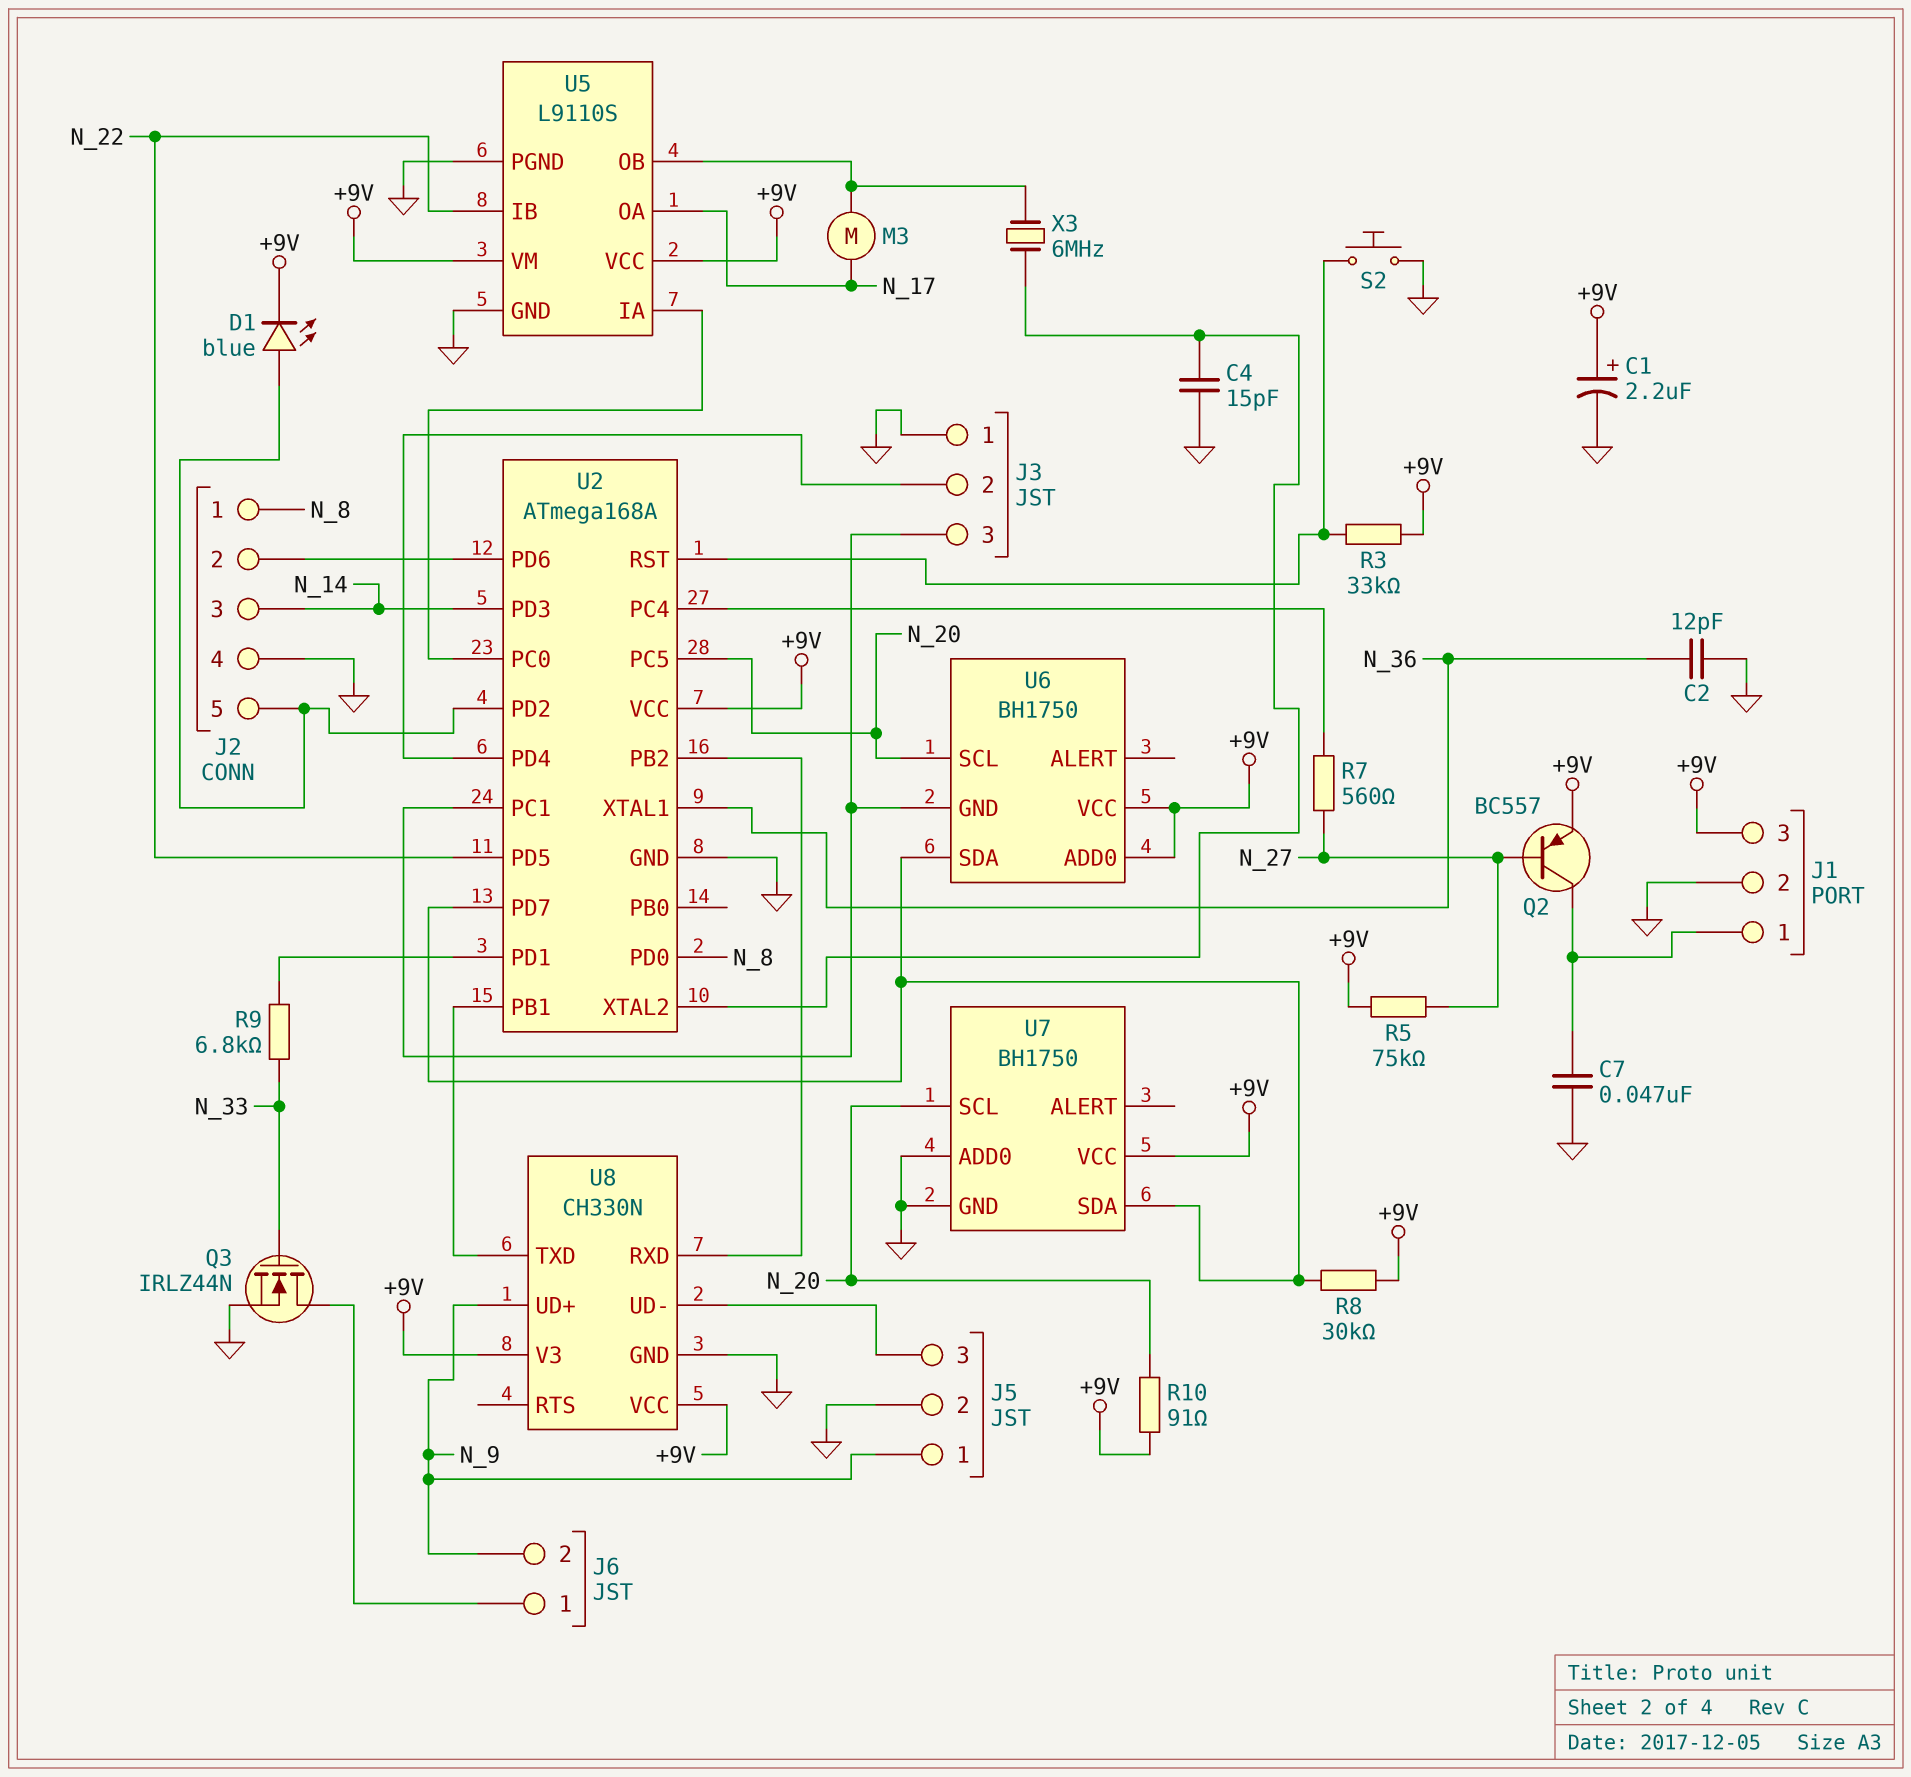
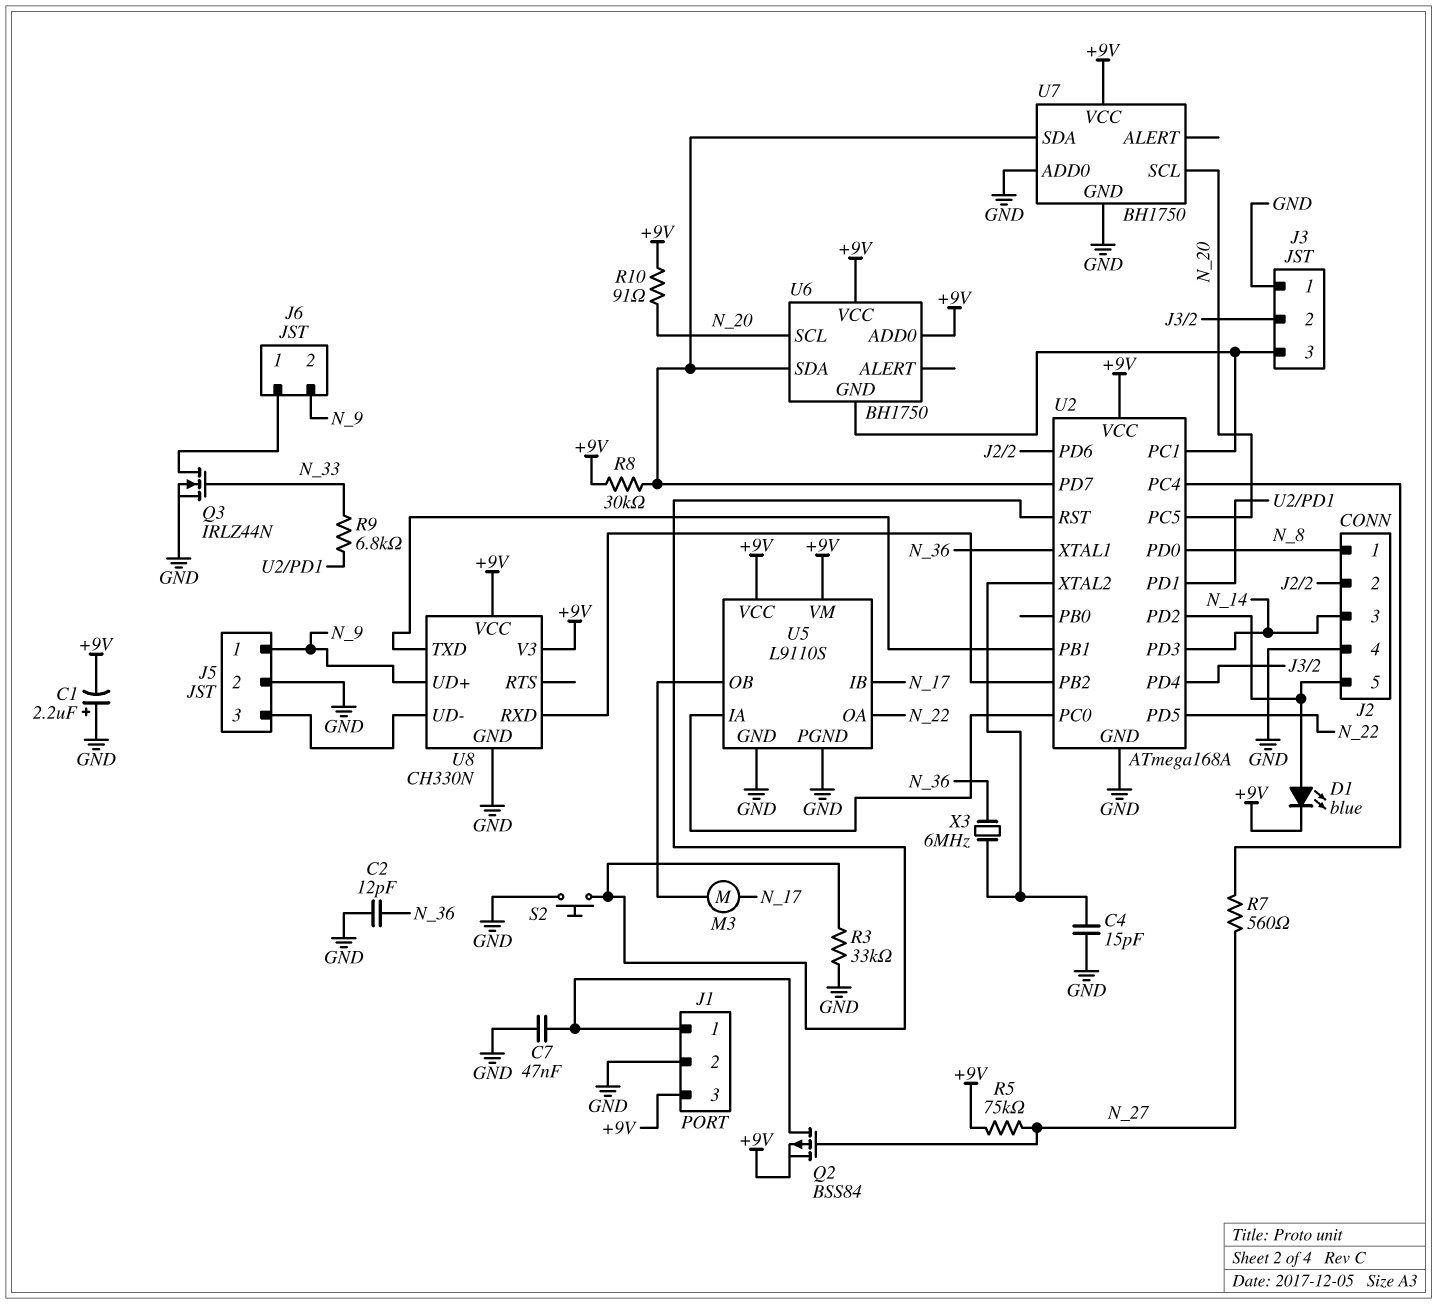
C1: 2.2uF (plus +9V, minus GND) -> 2.2uF (plus GND, minus +9V)
Q2: PNP BC557 (B N_27, C J1/1, E +9V) -> PMOS BSS84 (G N_27, D J1/1, S +9V)
R3: 33k (+9V, U2/RST) -> 33k (GND, U2/RST)
U5 pin IB: N_22 -> N_17
U5 pin OA: N_17 -> N_22
X3: 6MHz (U2/XTAL2, U5/OB) -> 6MHz (N_36, U2/XTAL2)

